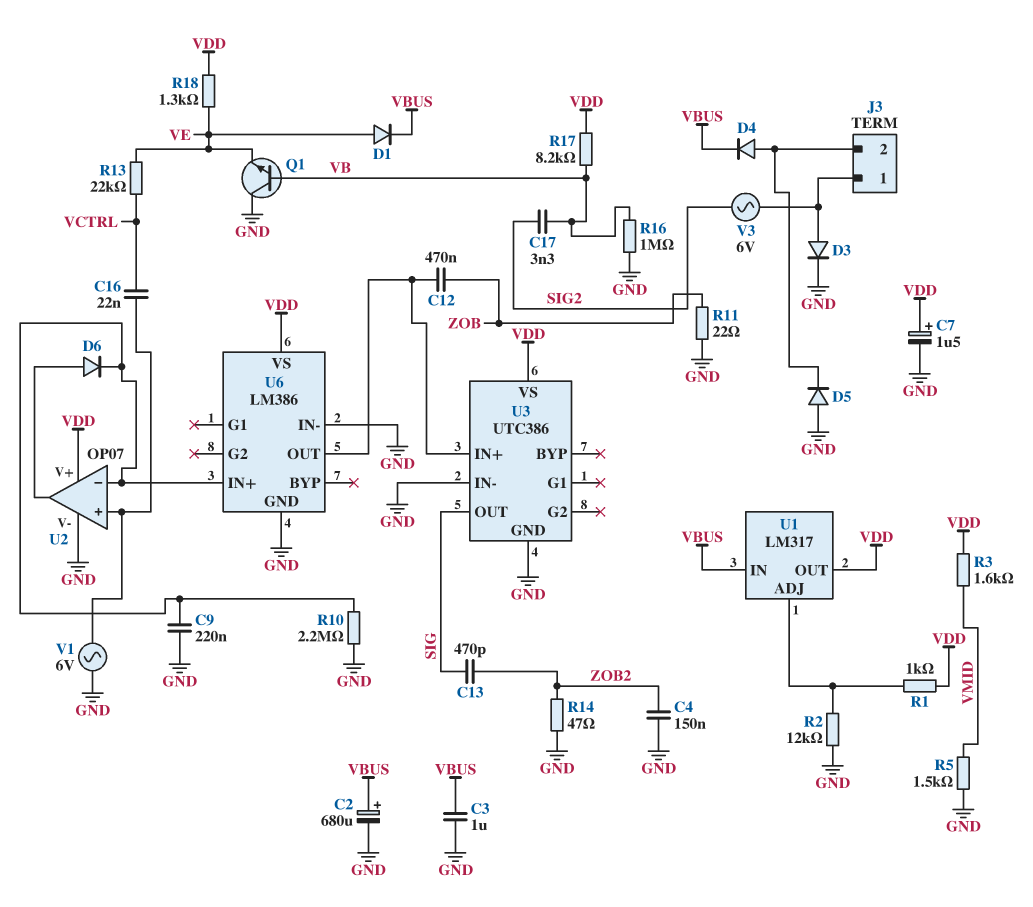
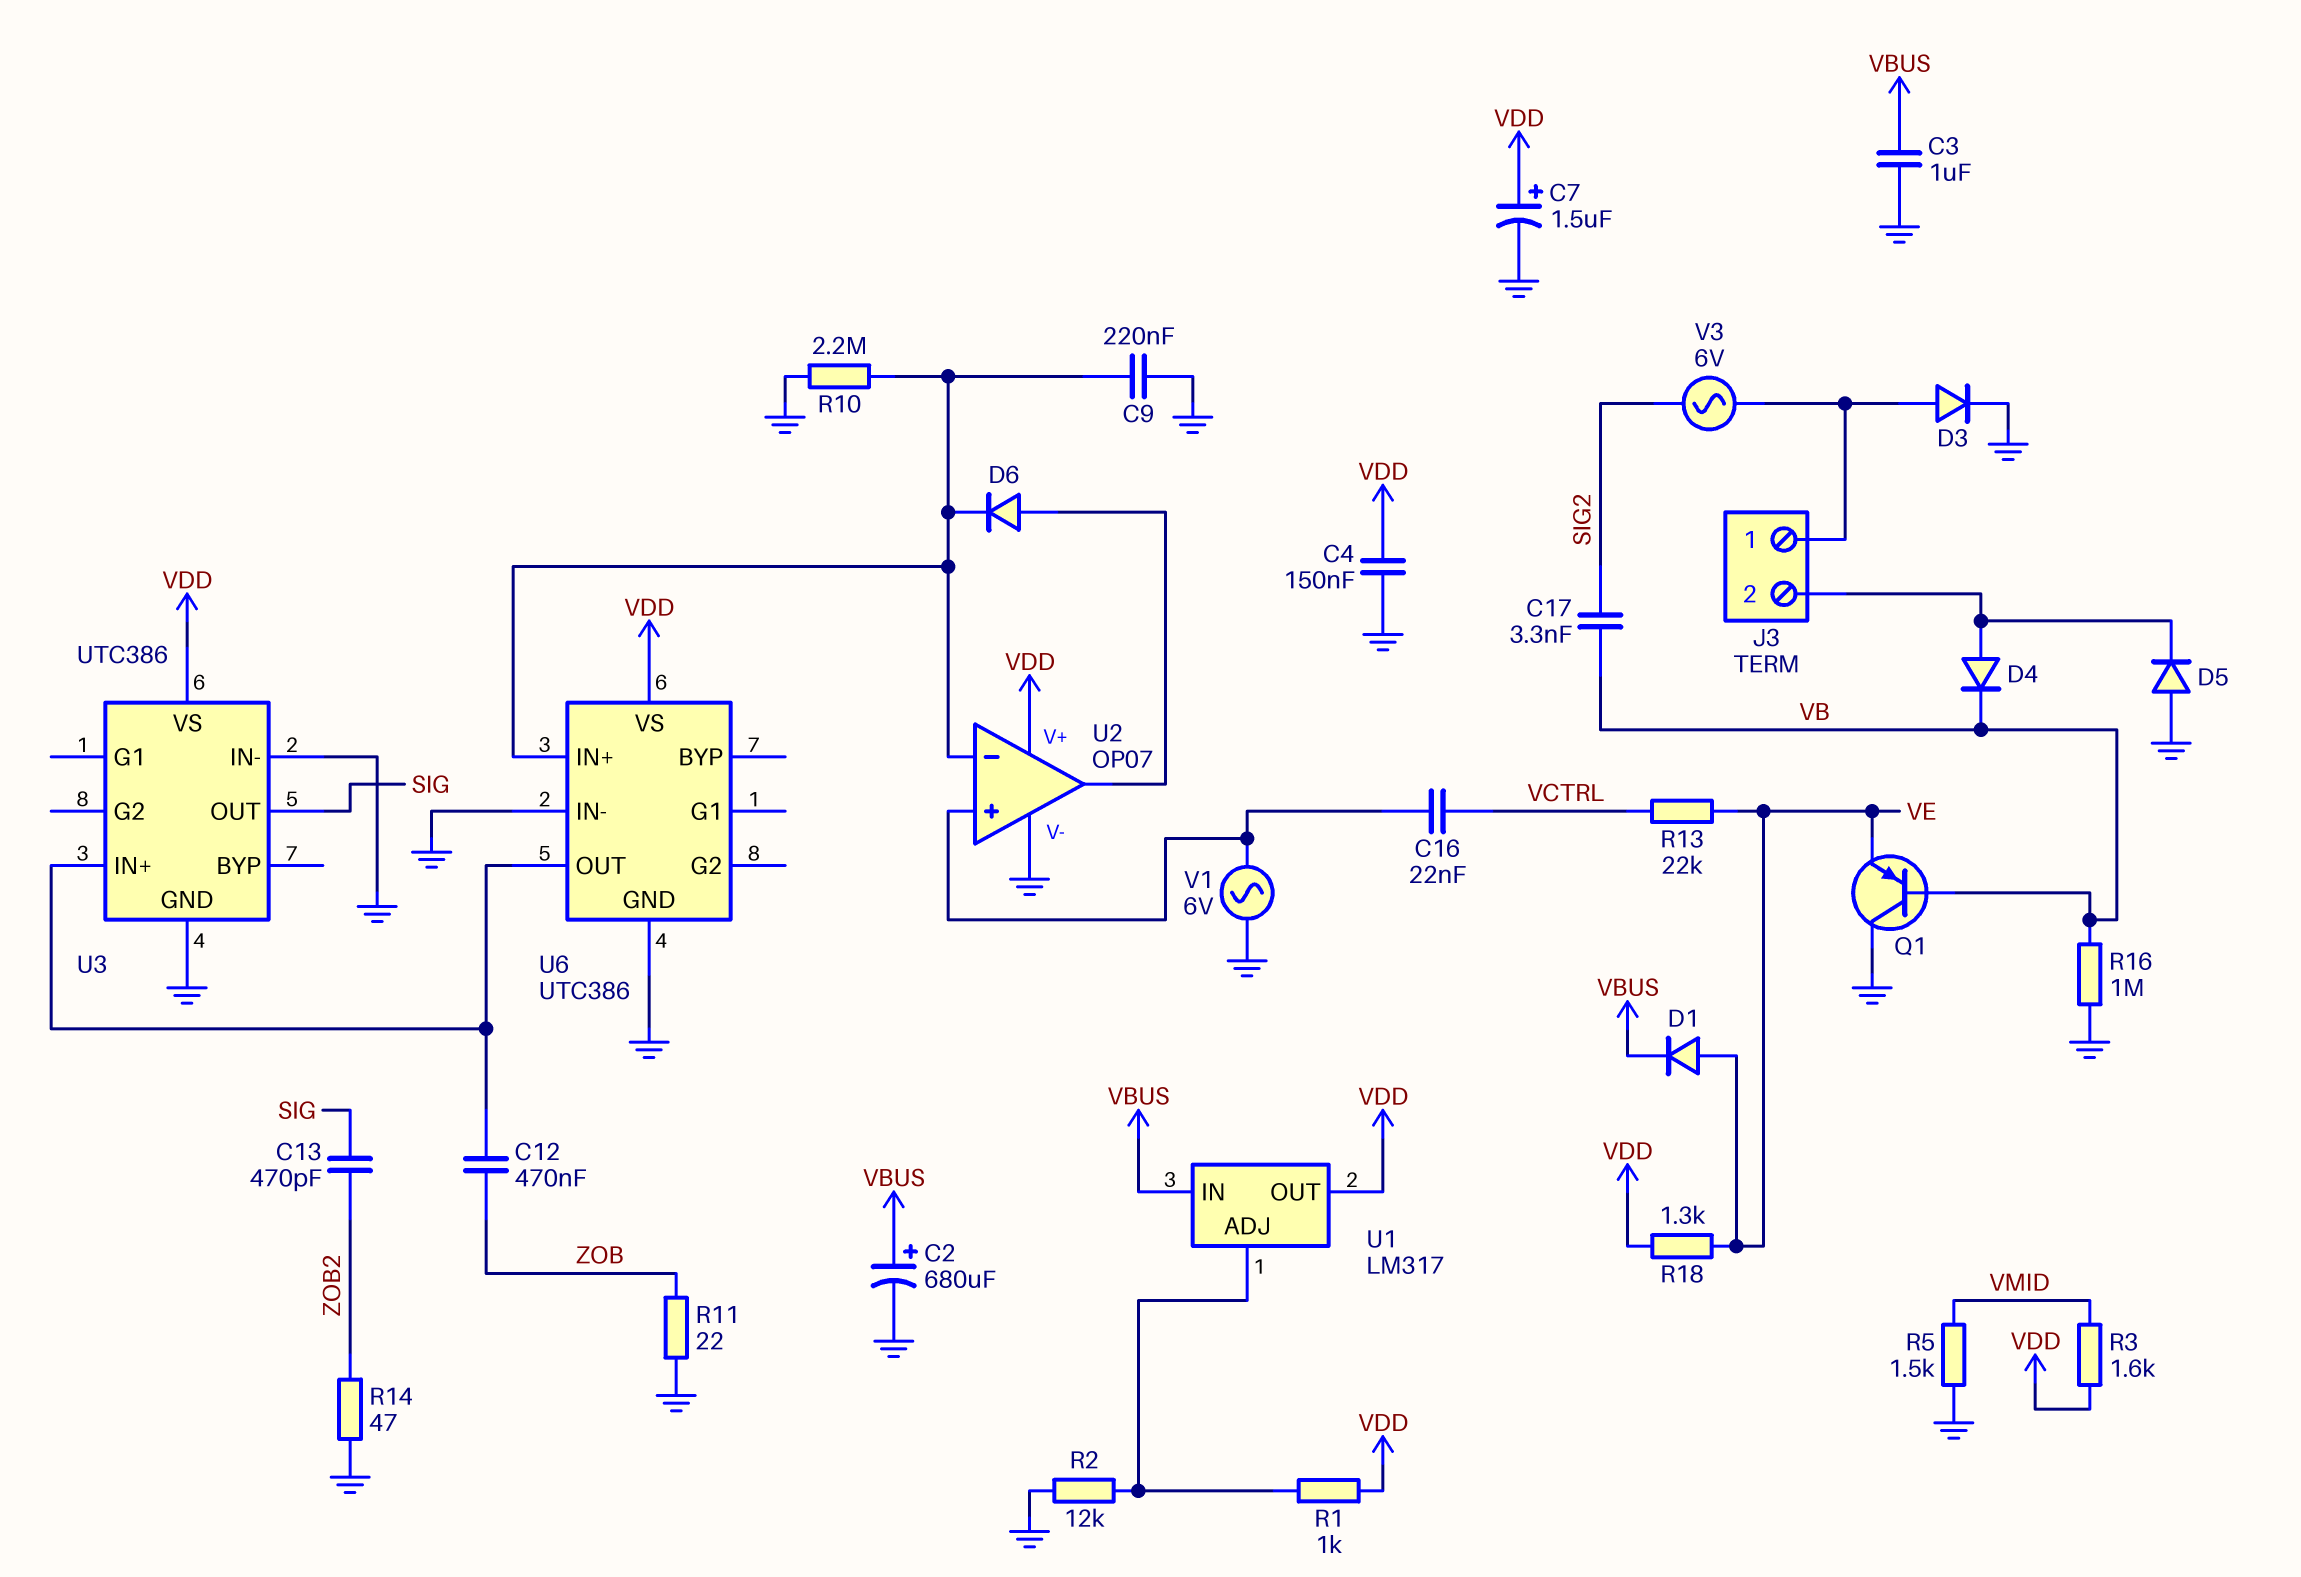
C4: 150nF (GND, ZOB2) -> 150nF (GND, VDD)
D4: diode (A J3/2, K VBUS) -> diode (A J3/2, K VB)
Q1: NPN (B VB, C GND, E VE) -> PNP (B VB, C GND, E VE)
R17: 8.2k (VB, VDD) -> none
U6: LM386 -> UTC386

